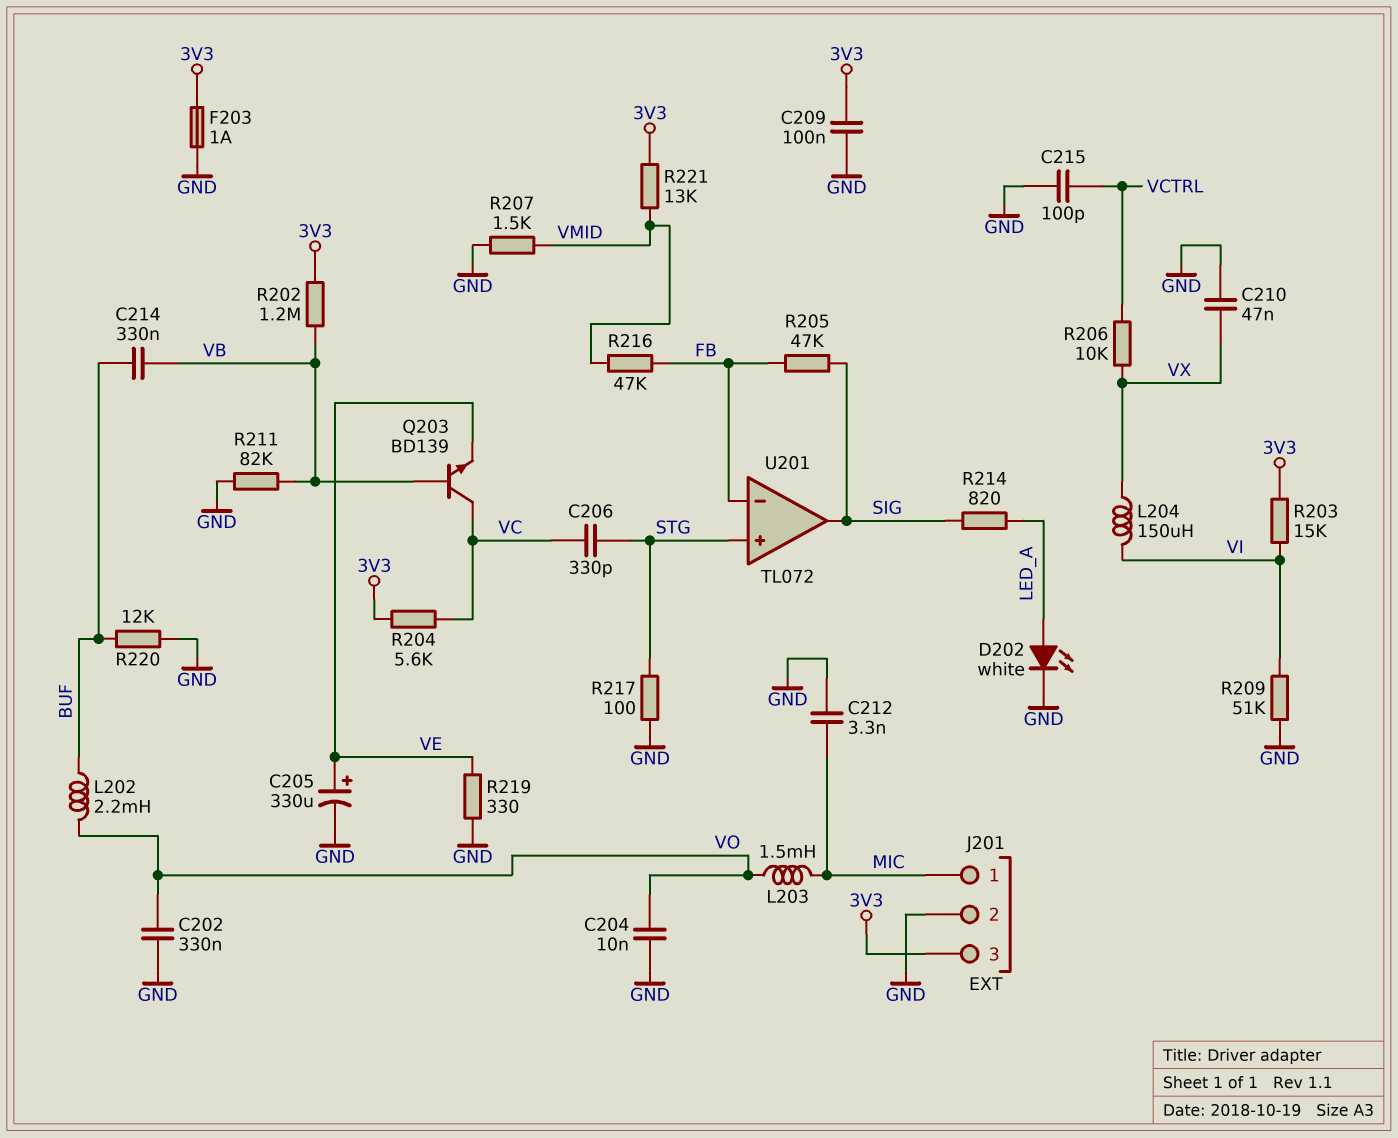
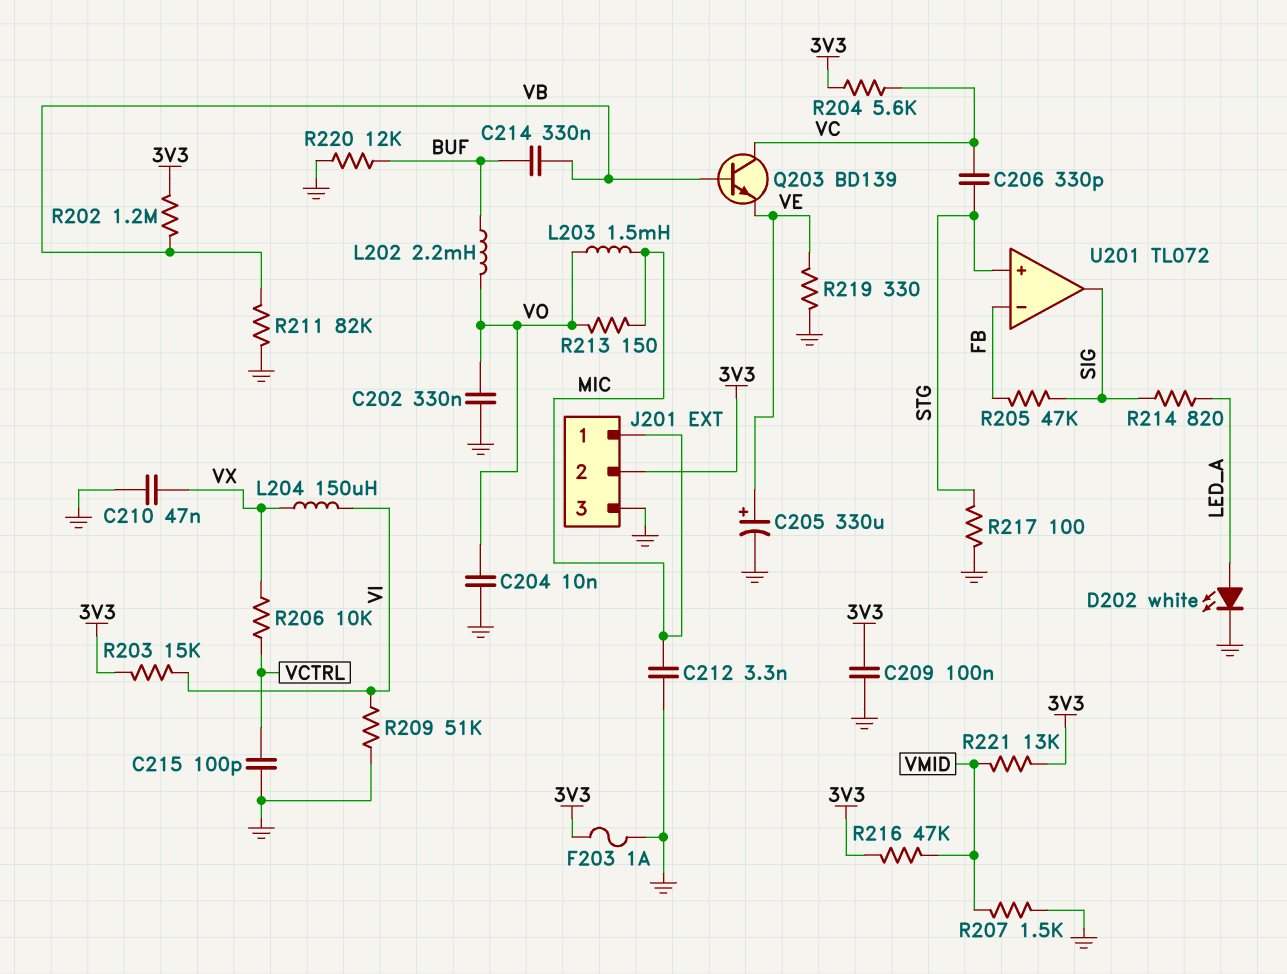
J201 pin 2: GND -> 3V3
J201 pin 3: 3V3 -> GND
R213: none -> 150 (MIC, VO)
R216: 47k (FB, VMID) -> 47k (3V3, VMID)

